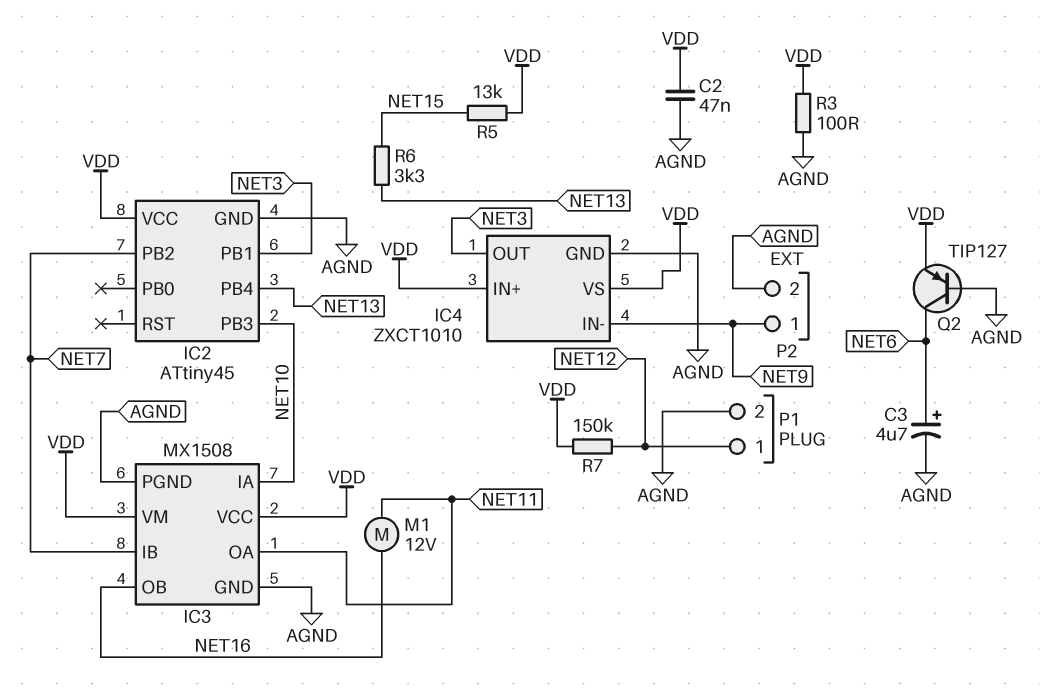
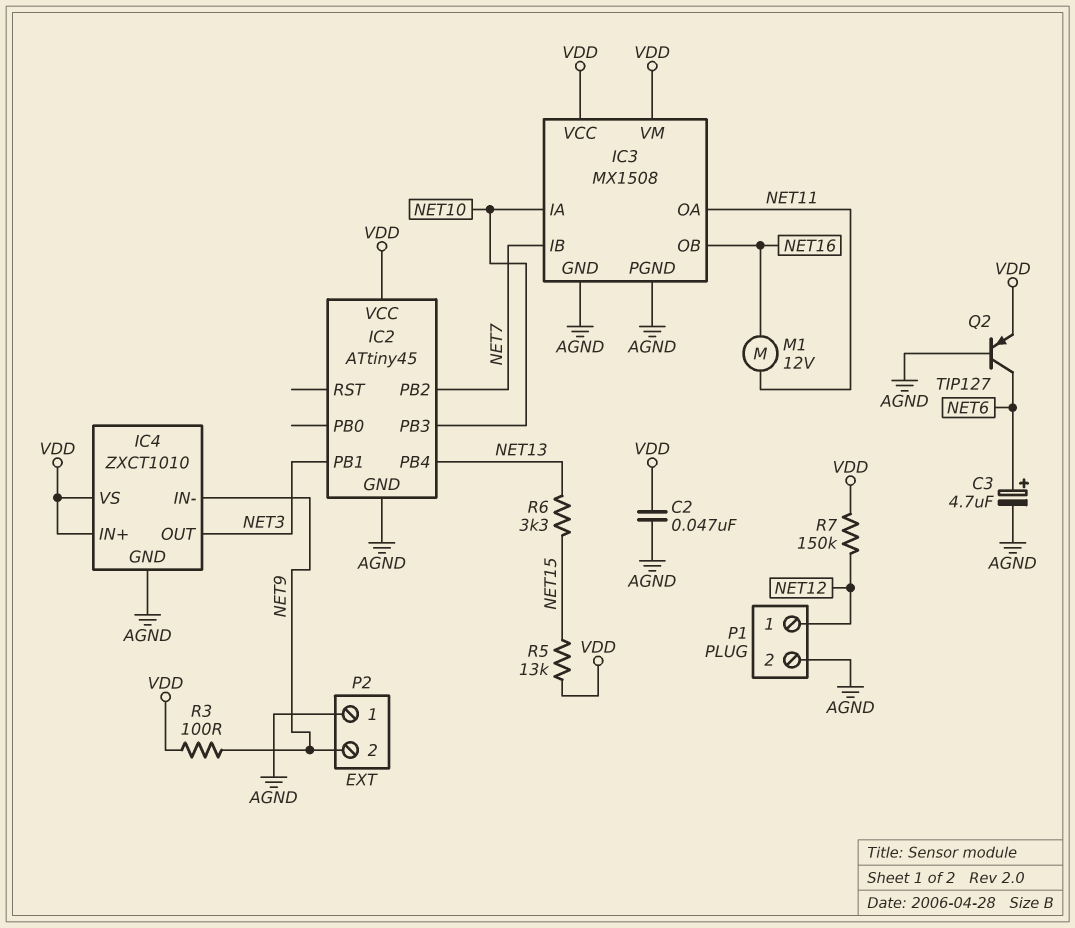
P2 pin 1: NET9 -> AGND
P2 pin 2: AGND -> NET9
R3: 100 (AGND, VDD) -> 100 (NET9, VDD)

